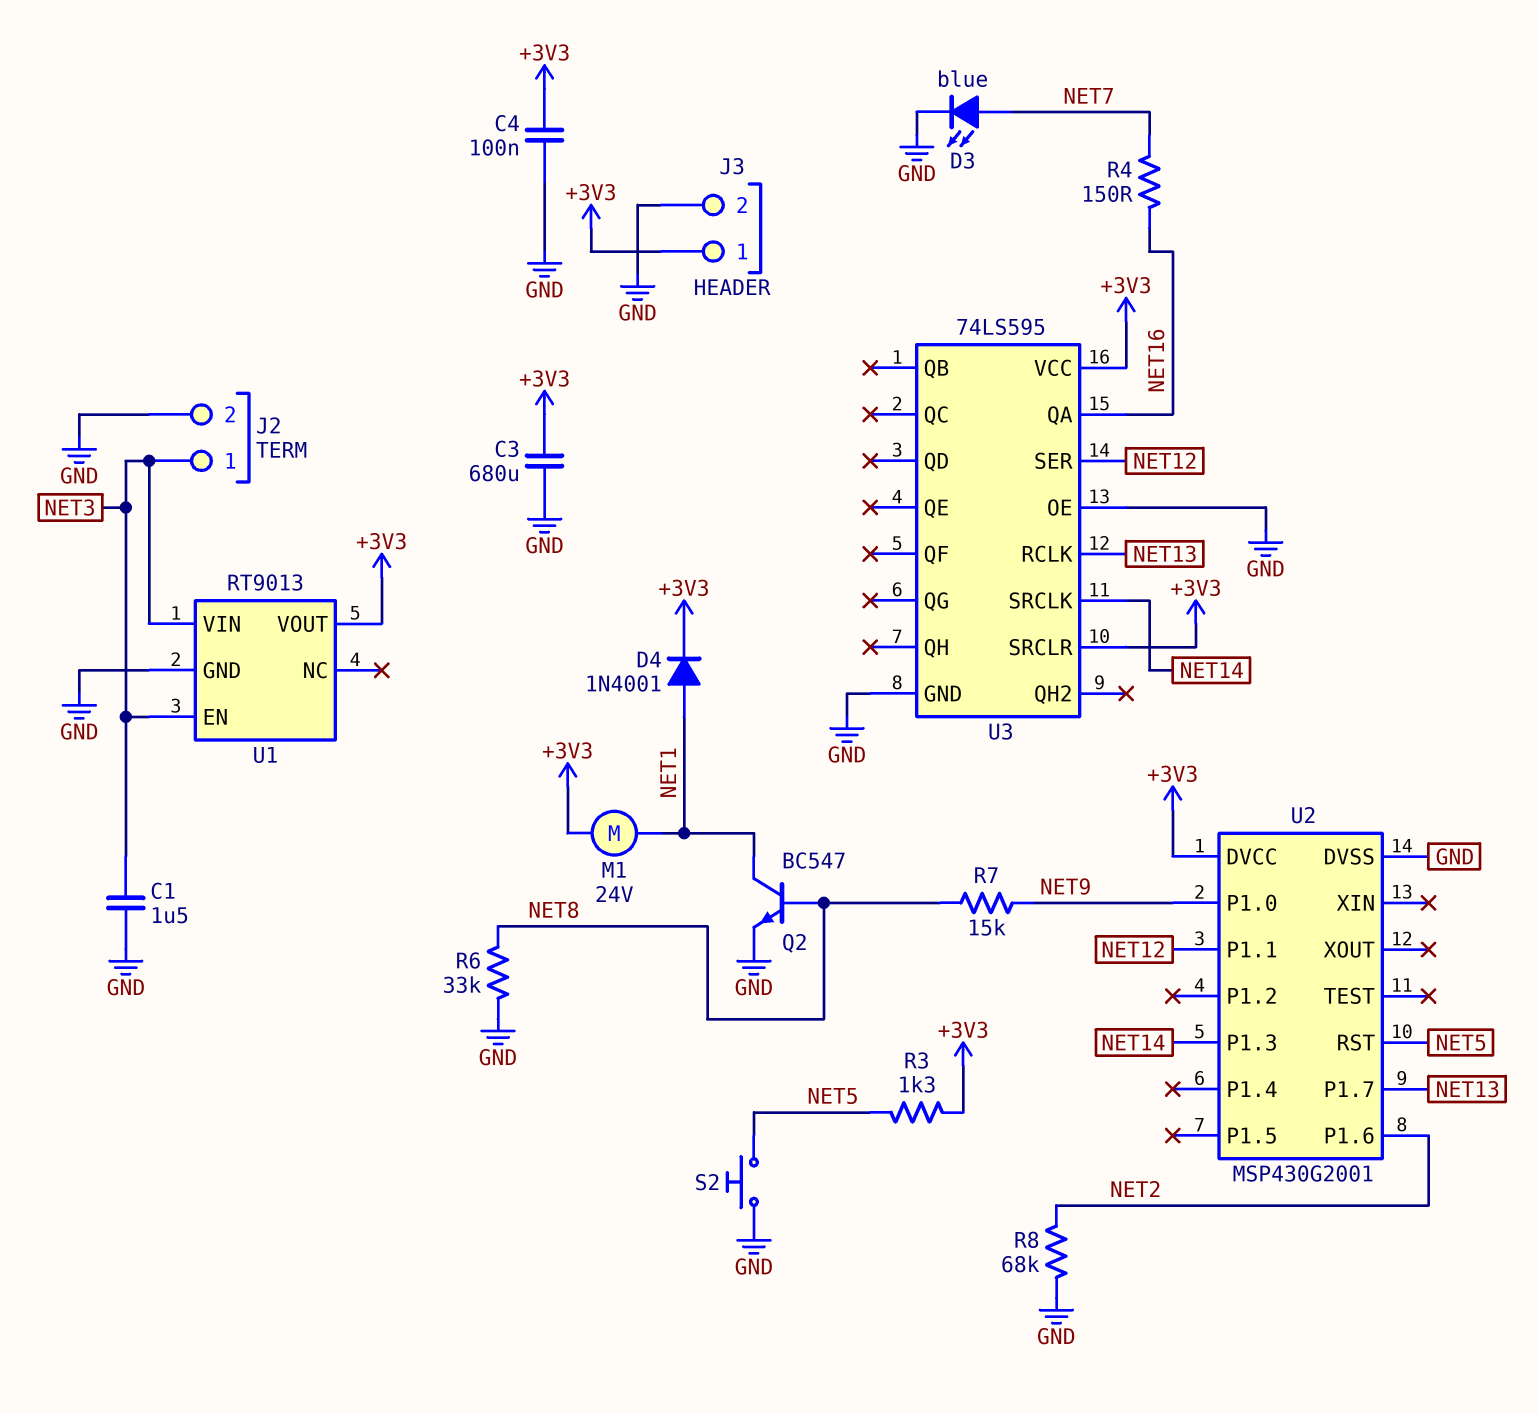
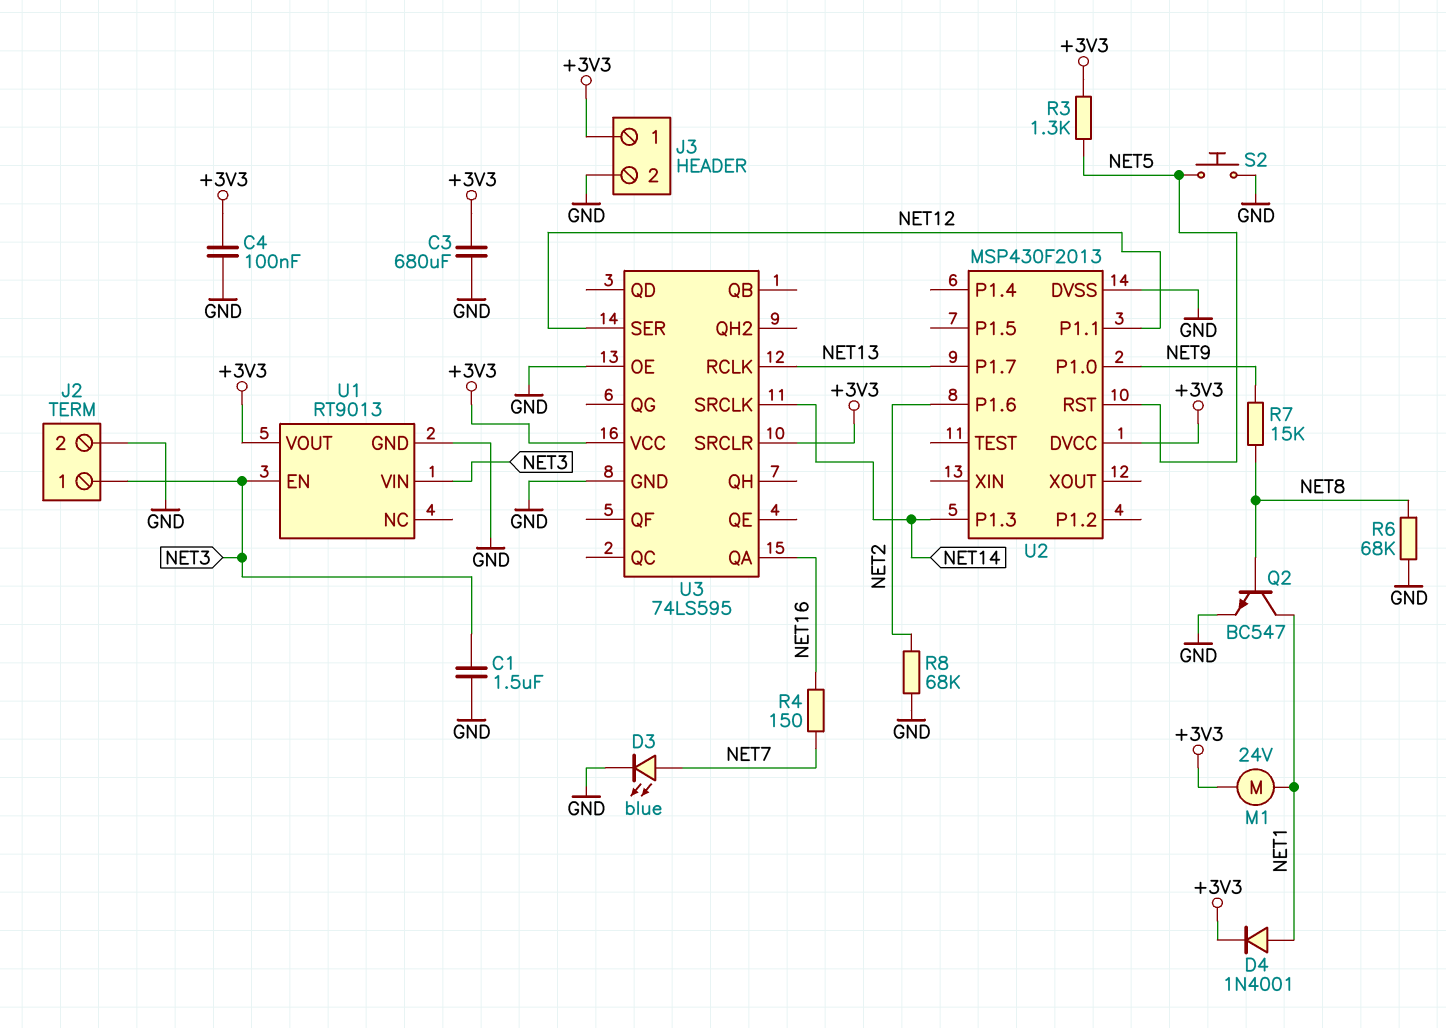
R6: 33k (GND, NET8) -> 68k (GND, NET8)
U2: MSP430G2001 -> MSP430F2013

